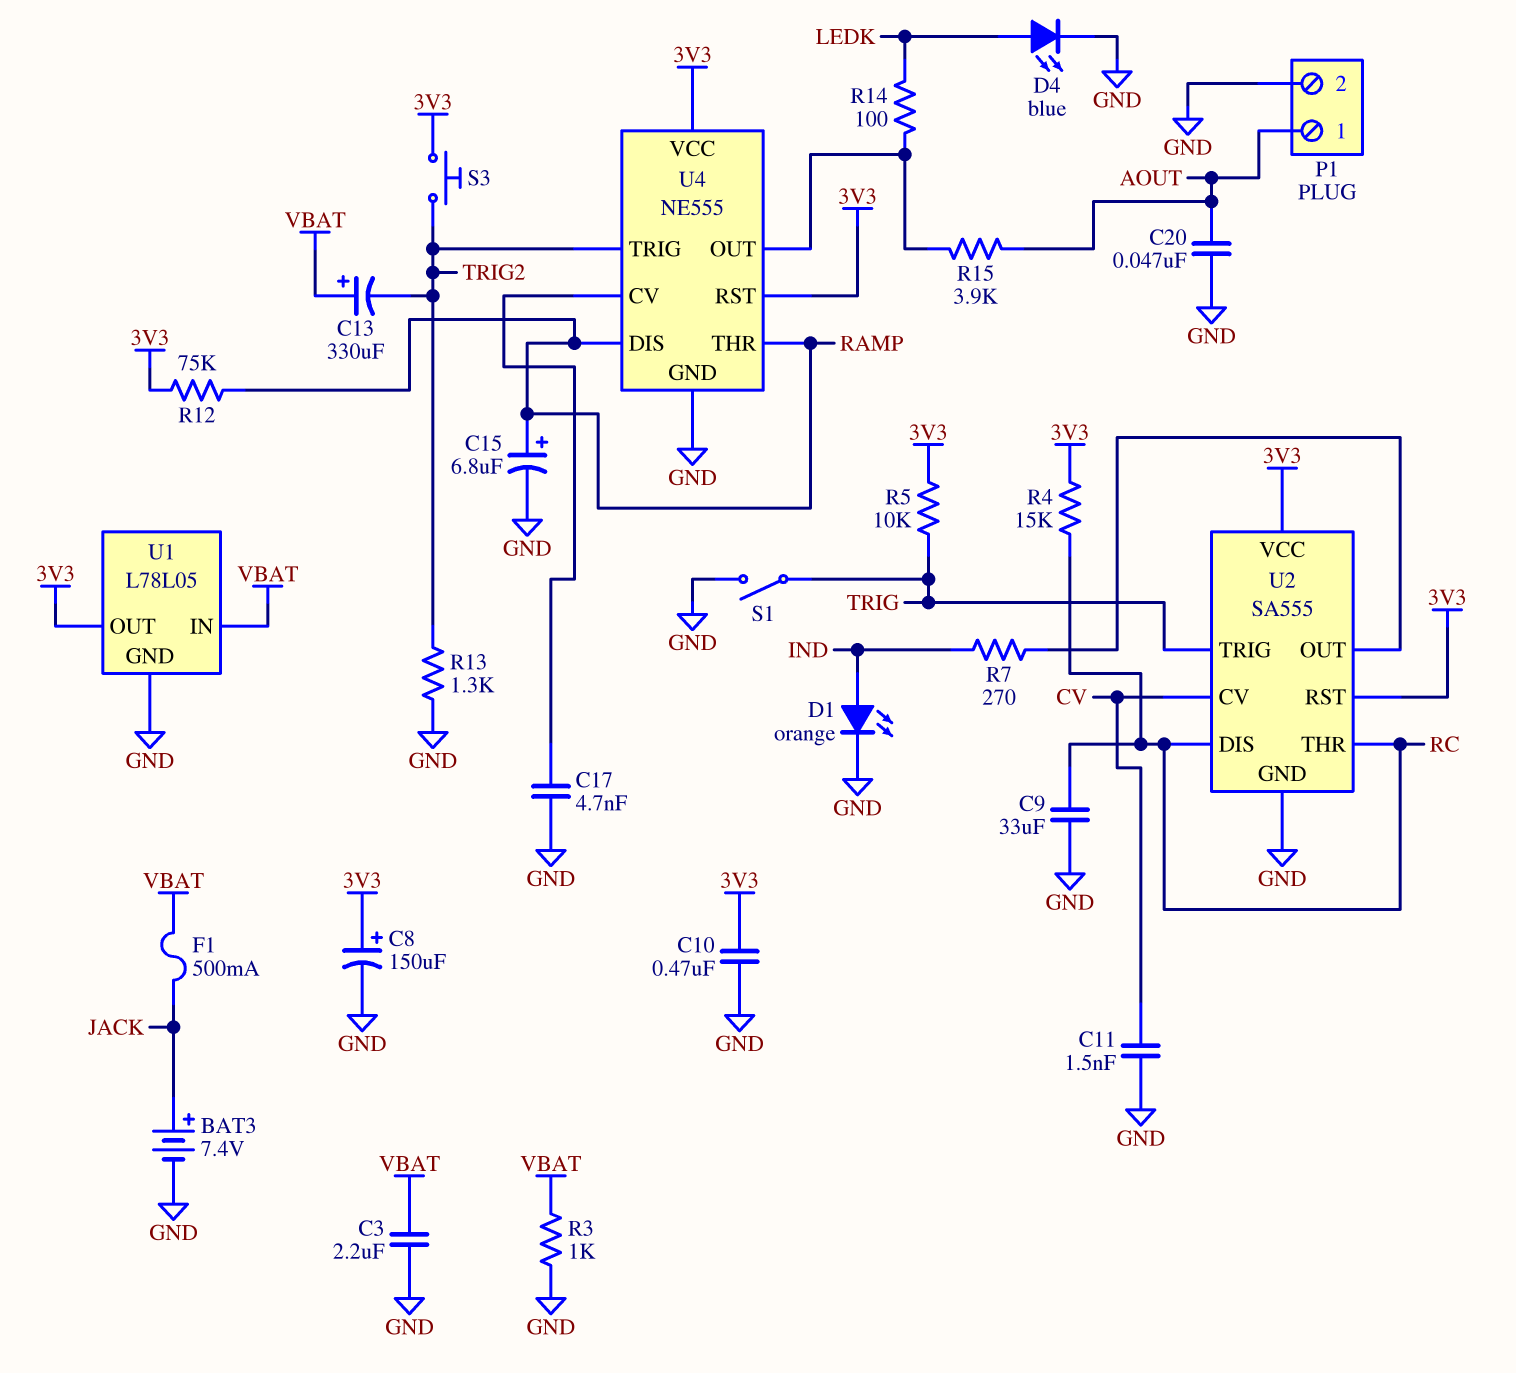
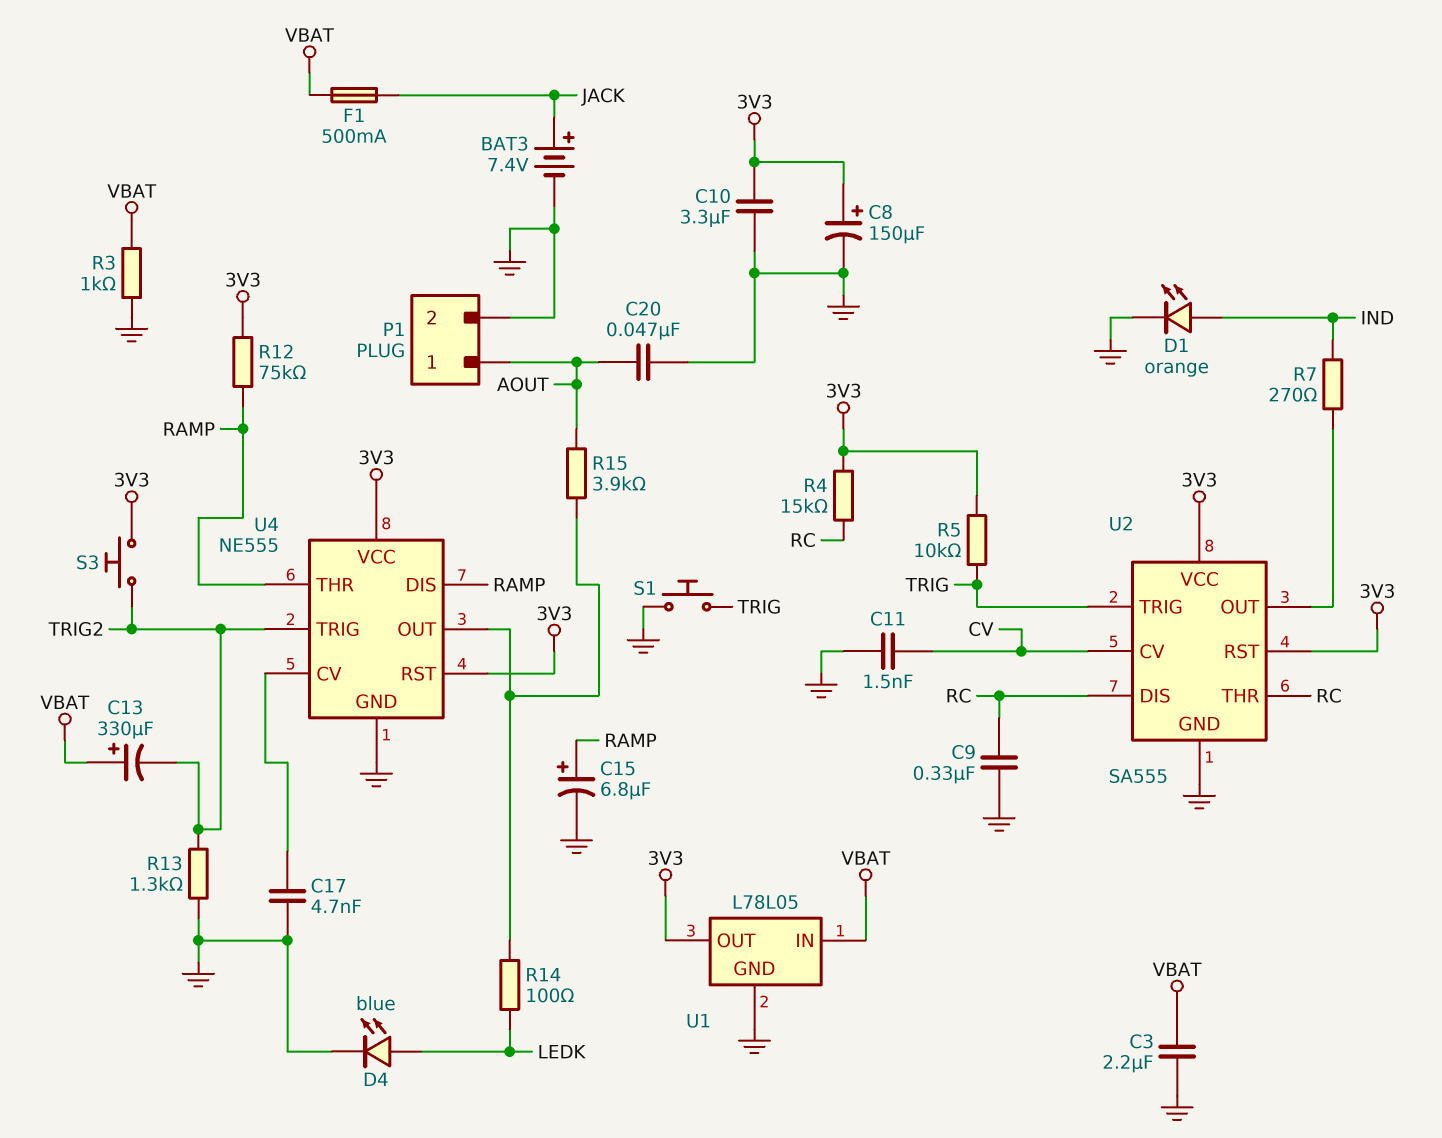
C9: 33uF (GND, RC) -> 330nF (GND, RC)
C10: 470nF (3V3, GND) -> 3.3uF (3V3, GND)
S1: switch (GND, TRIG) -> button (GND, TRIG)

